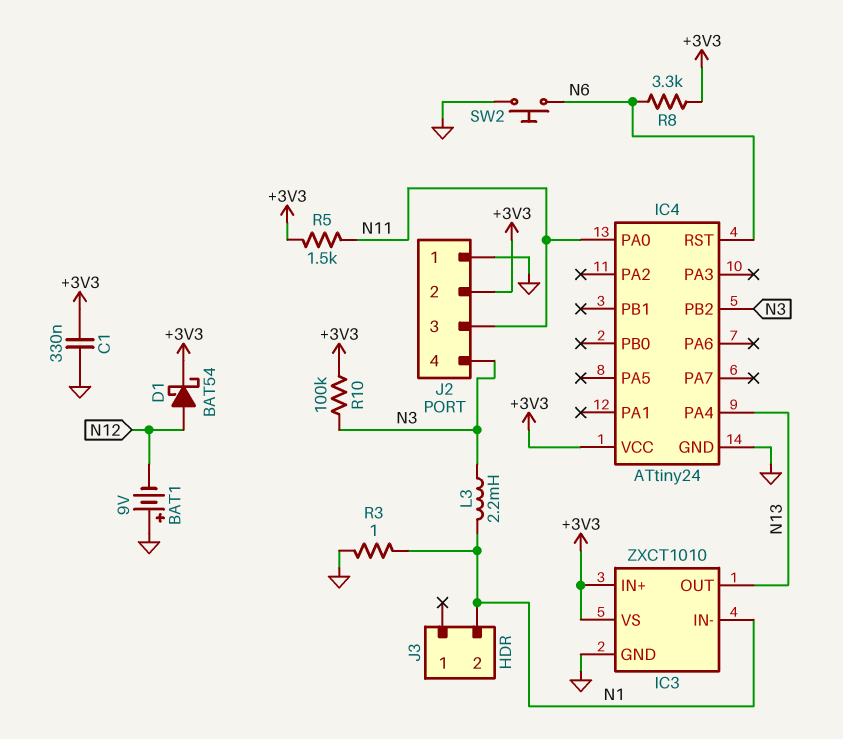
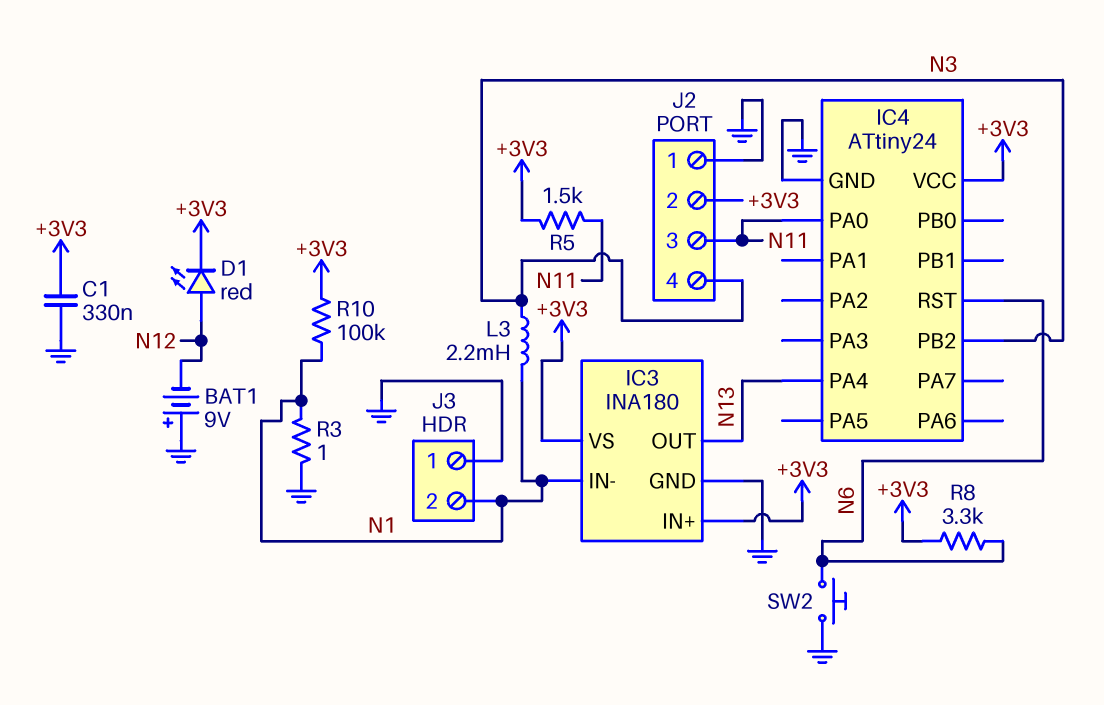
D1: schottky BAT54 (A N12, K +3V3) -> LED red (A N12, K +3V3)
IC3: ZXCT1010 -> INA180
J3 pin 1: none -> GND
R10: 100k (+3V3, N3) -> 100k (+3V3, N1)

